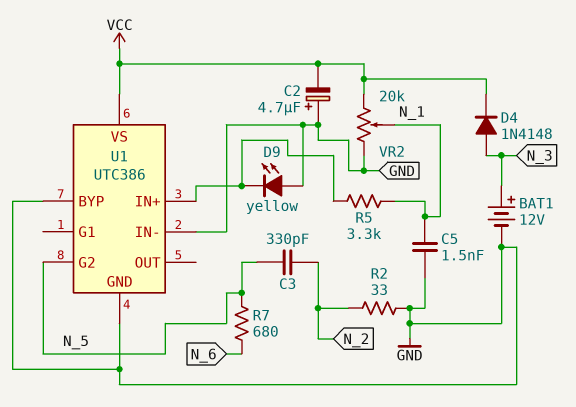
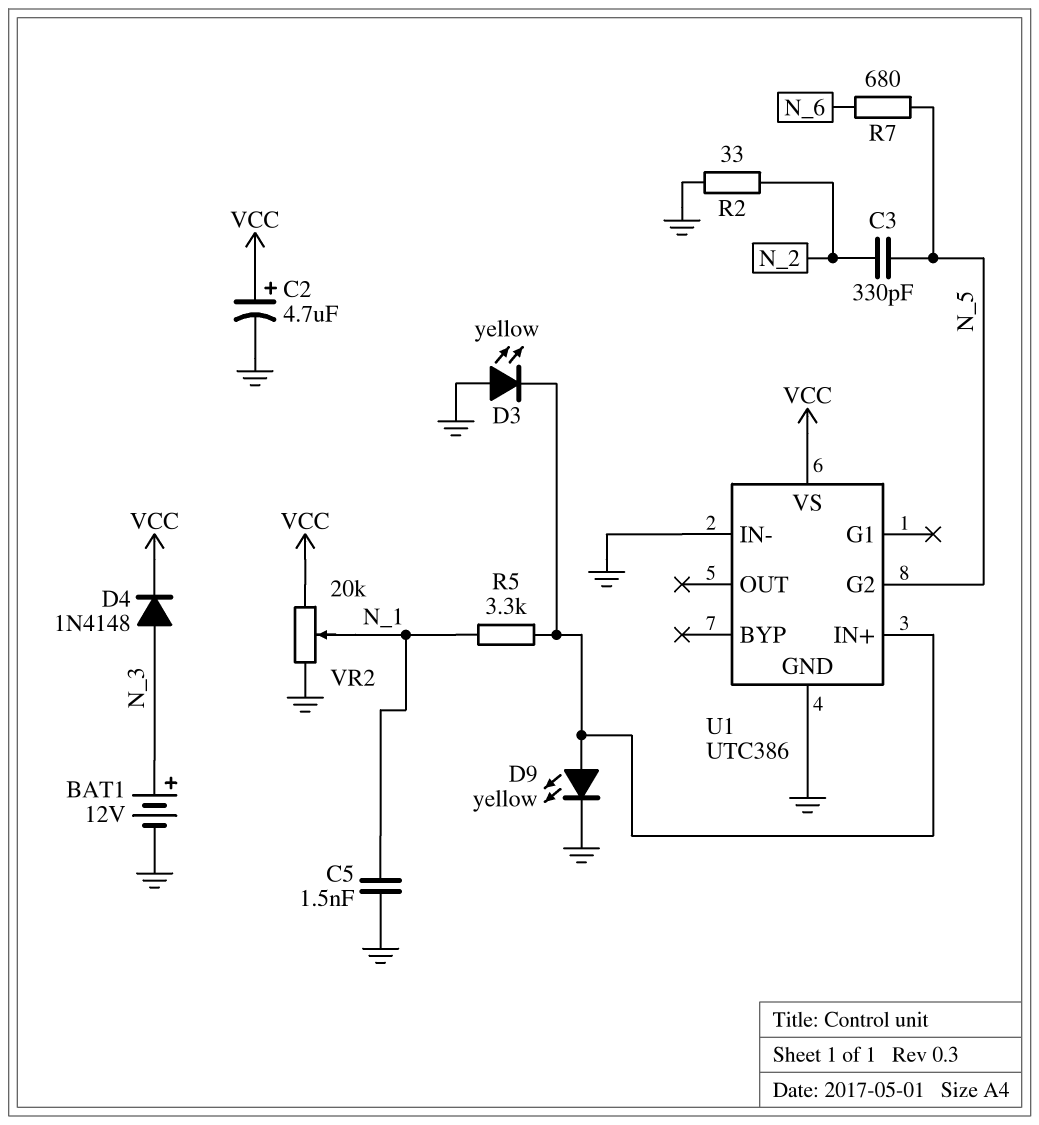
C2: 4.7uF (plus GND, minus VCC) -> 4.7uF (plus VCC, minus GND)
D3: none -> LED yellow (A GND, K U1/IN+)
D9: LED yellow (A GND, K U1/IN+) -> LED yellow (A U1/IN+, K GND)
U1 pin BYP: GND -> none

